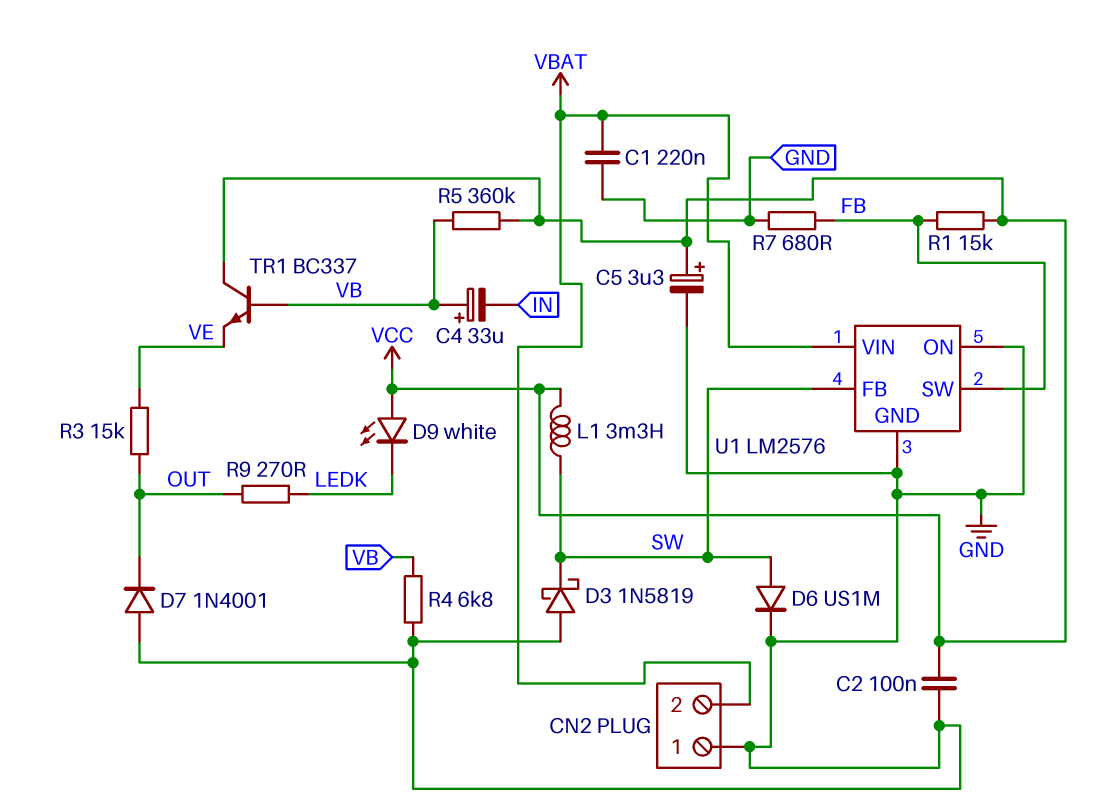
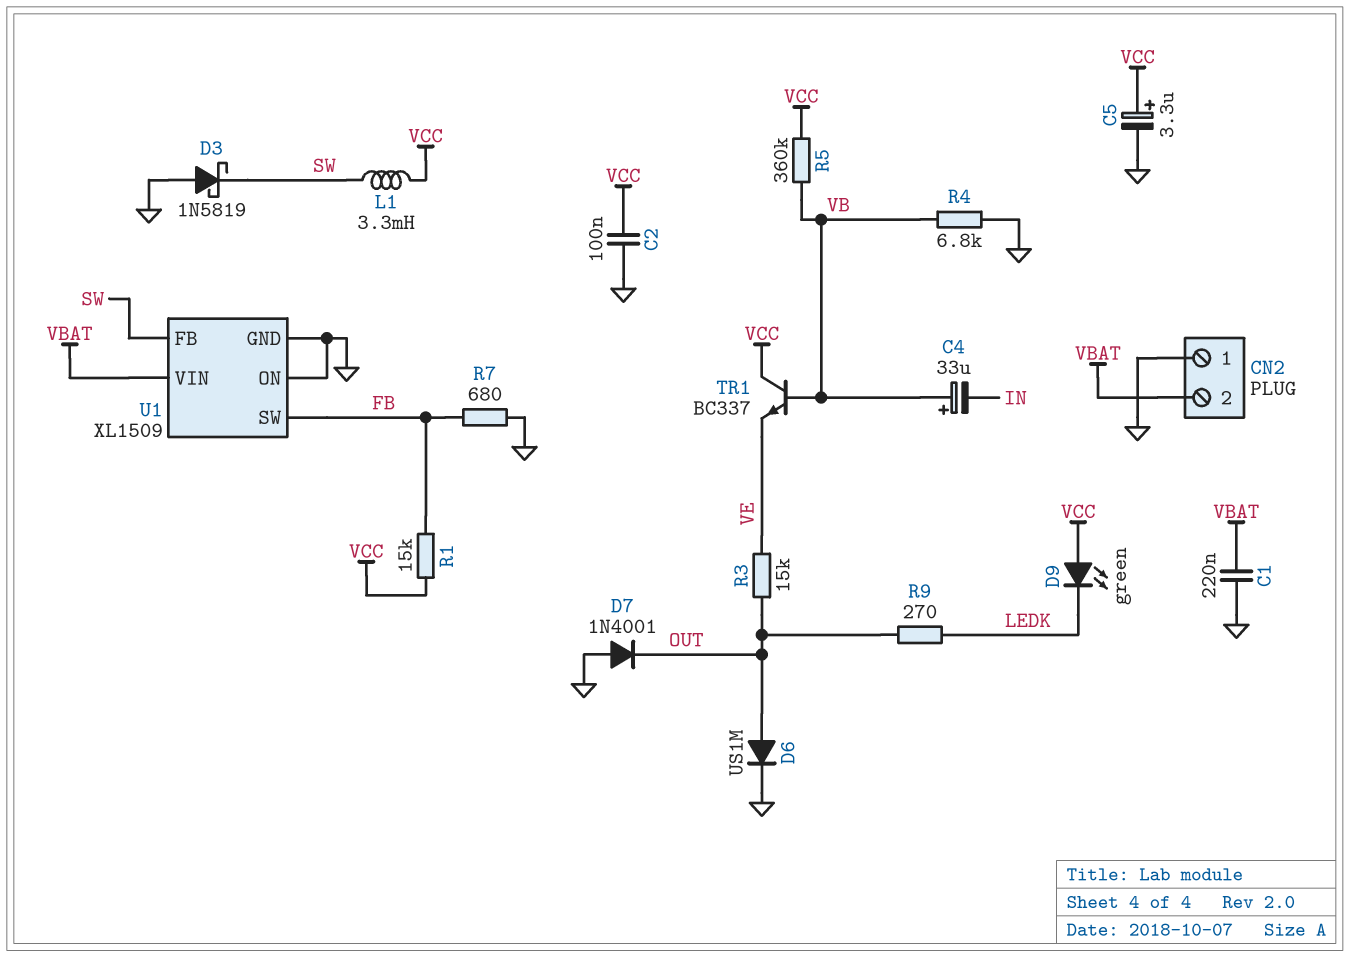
D6: diode US1M (A SW, K GND) -> diode US1M (A OUT, K GND)
D9: LED white (A VCC, K LEDK) -> LED green (A VCC, K LEDK)
U1: LM2576 -> XL1509

